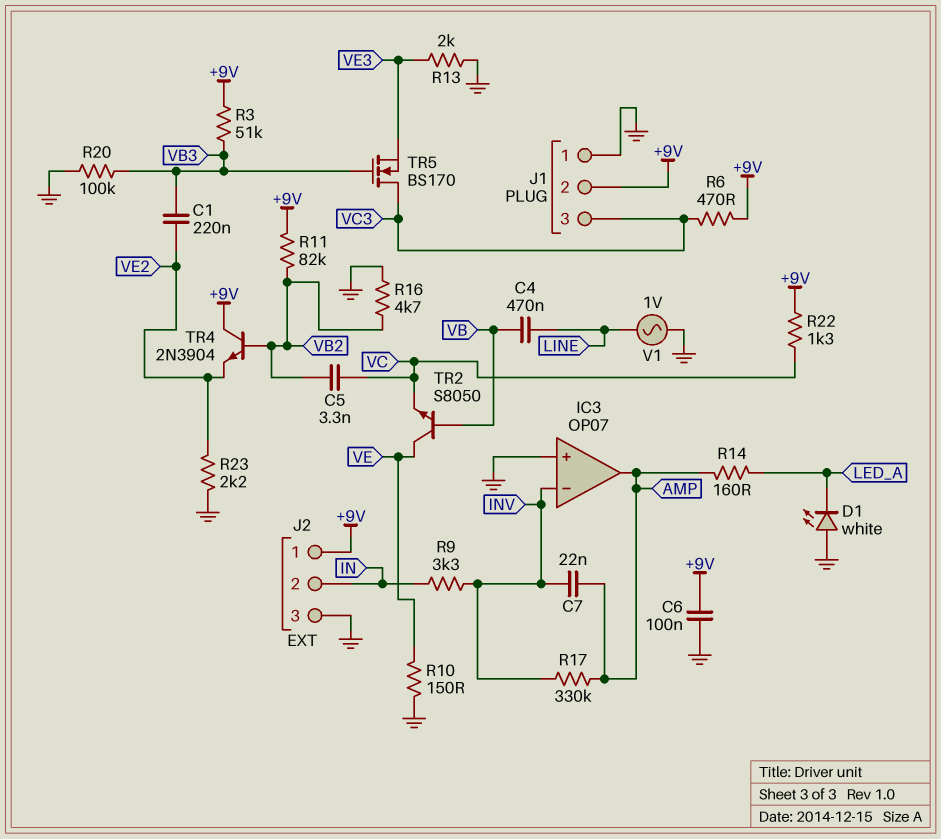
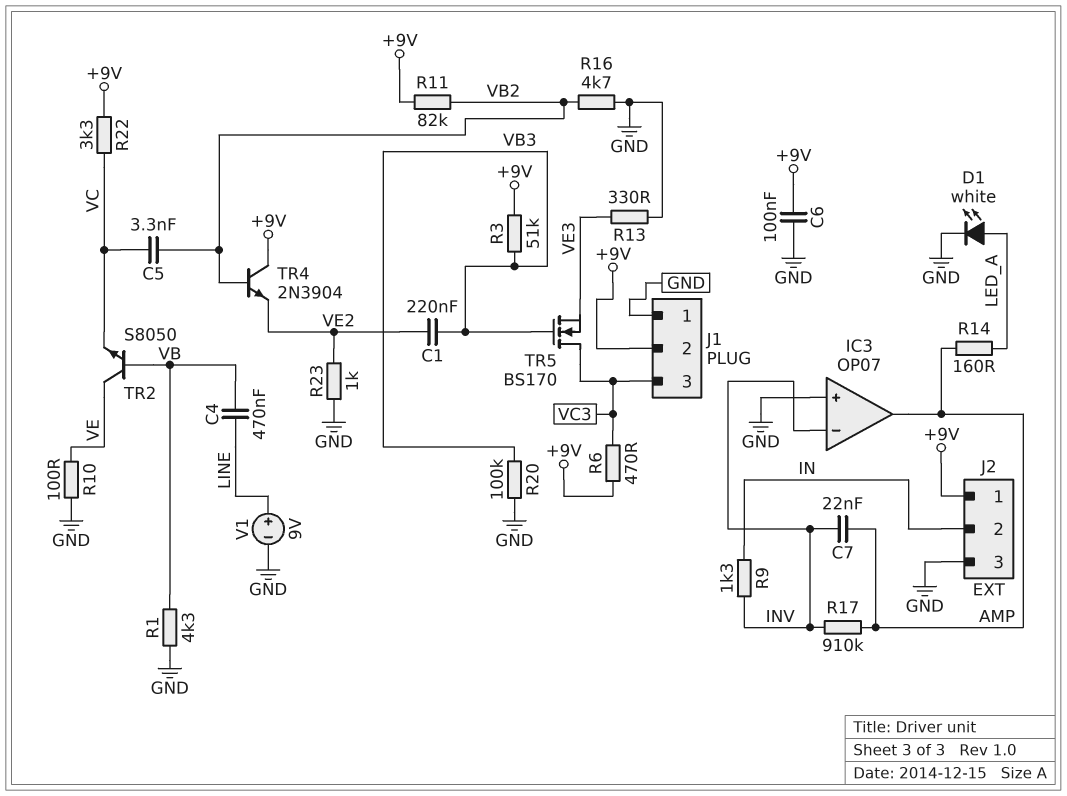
D1: LED white (A GND, K LED_A) -> LED white (A LED_A, K GND)
R1: none -> 4.3k (GND, VB)
R9: 3.3k (IN, INV) -> 1.3k (IN, INV)
R10: 150 (GND, VE) -> 100 (GND, VE)
R13: 2k (GND, VE3) -> 330 (GND, VE3)
R17: 330k (AMP, INV) -> 910k (AMP, INV)
R22: 1.3k (+9V, VC) -> 3.3k (+9V, VC)
R23: 2.2k (GND, VE2) -> 1k (GND, VE2)
V1: AC 1V (GND, LINE) -> 9V (plus LINE, minus GND)

